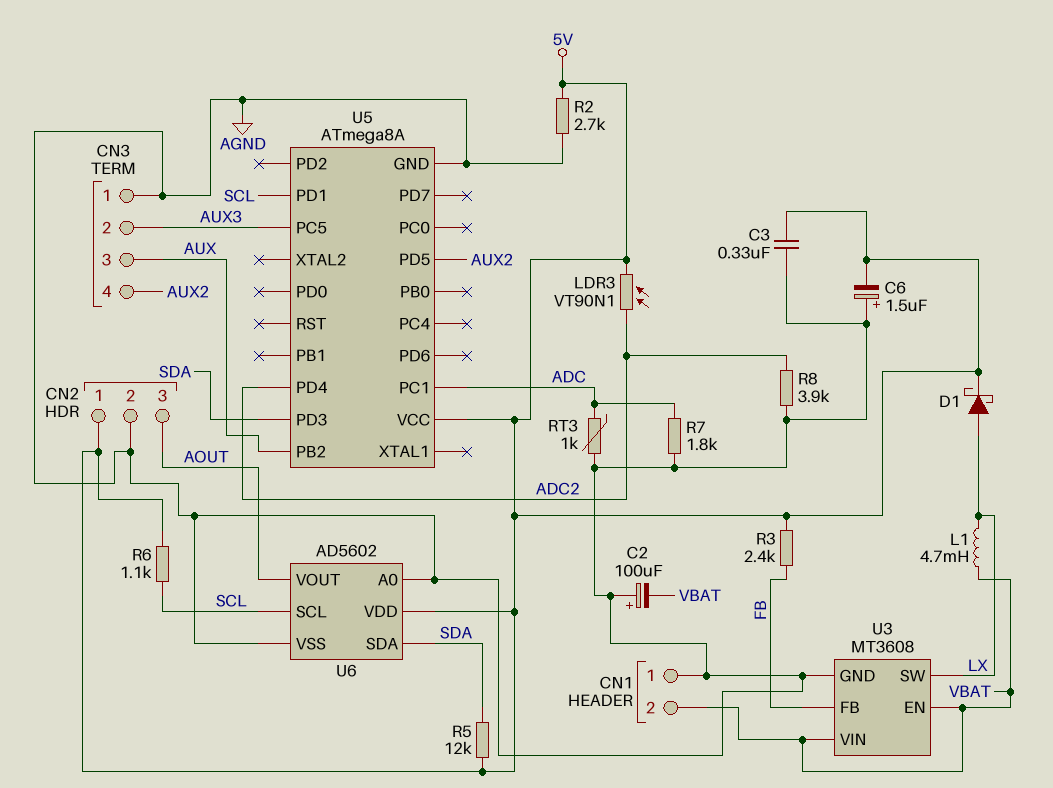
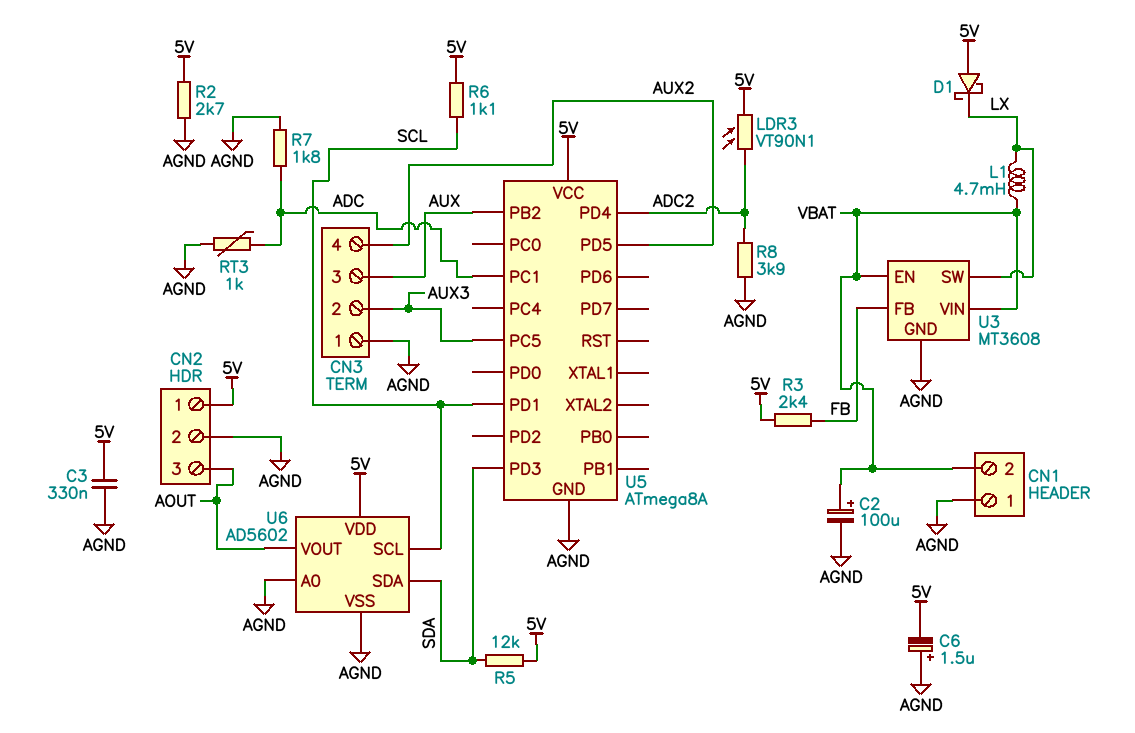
C2: 100uF (plus AGND, minus VBAT) -> 100uF (plus VBAT, minus AGND)
D1: schottky (A LX, K 5V) -> schottky (A 5V, K LX)

